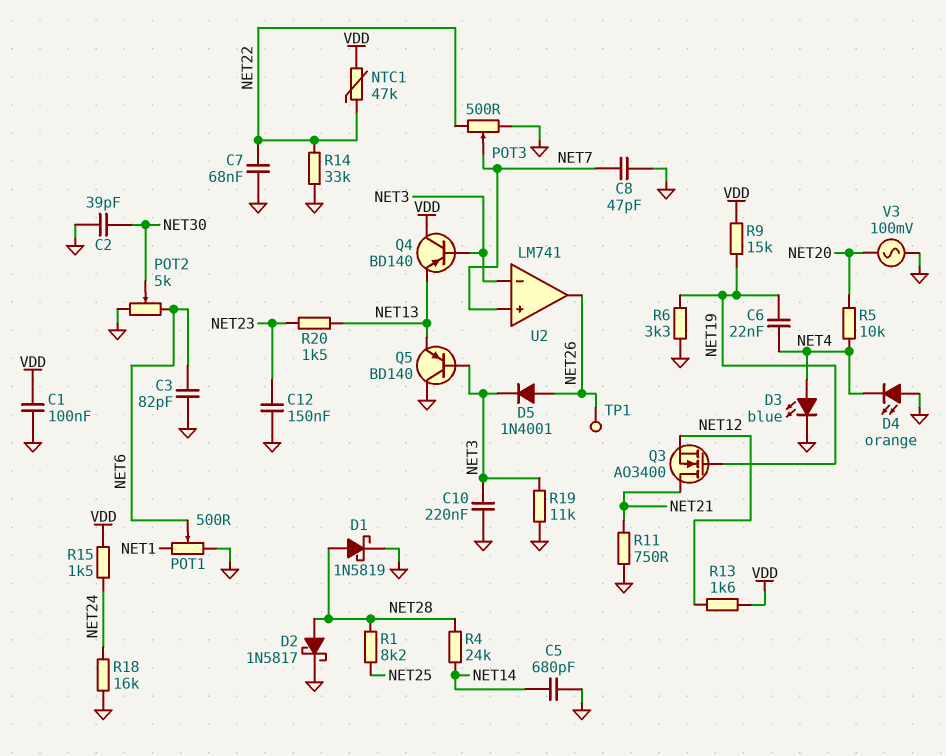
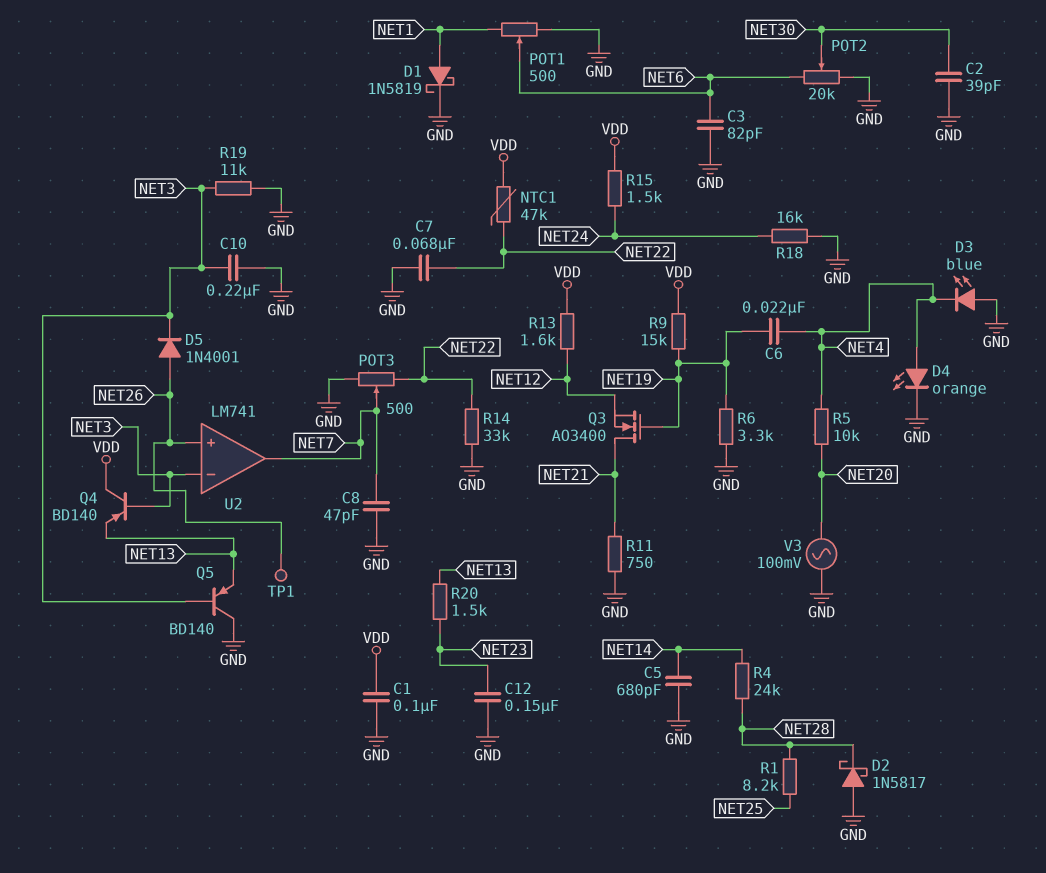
D1: schottky 1N5819 (A NET28, K GND) -> schottky 1N5819 (A NET1, K GND)
D2: schottky 1N5817 (A NET28, K GND) -> schottky 1N5817 (A GND, K NET28)
D3: LED blue (A NET4, K GND) -> LED blue (A GND, K NET4)
D4: LED orange (A GND, K NET4) -> LED orange (A NET4, K GND)
POT2: 5k (GND, NET6, wiper NET30) -> 20k (GND, NET6, wiper NET30)
U2 pin in+: NET7 -> NET26
U2 pin out: NET26 -> NET7

